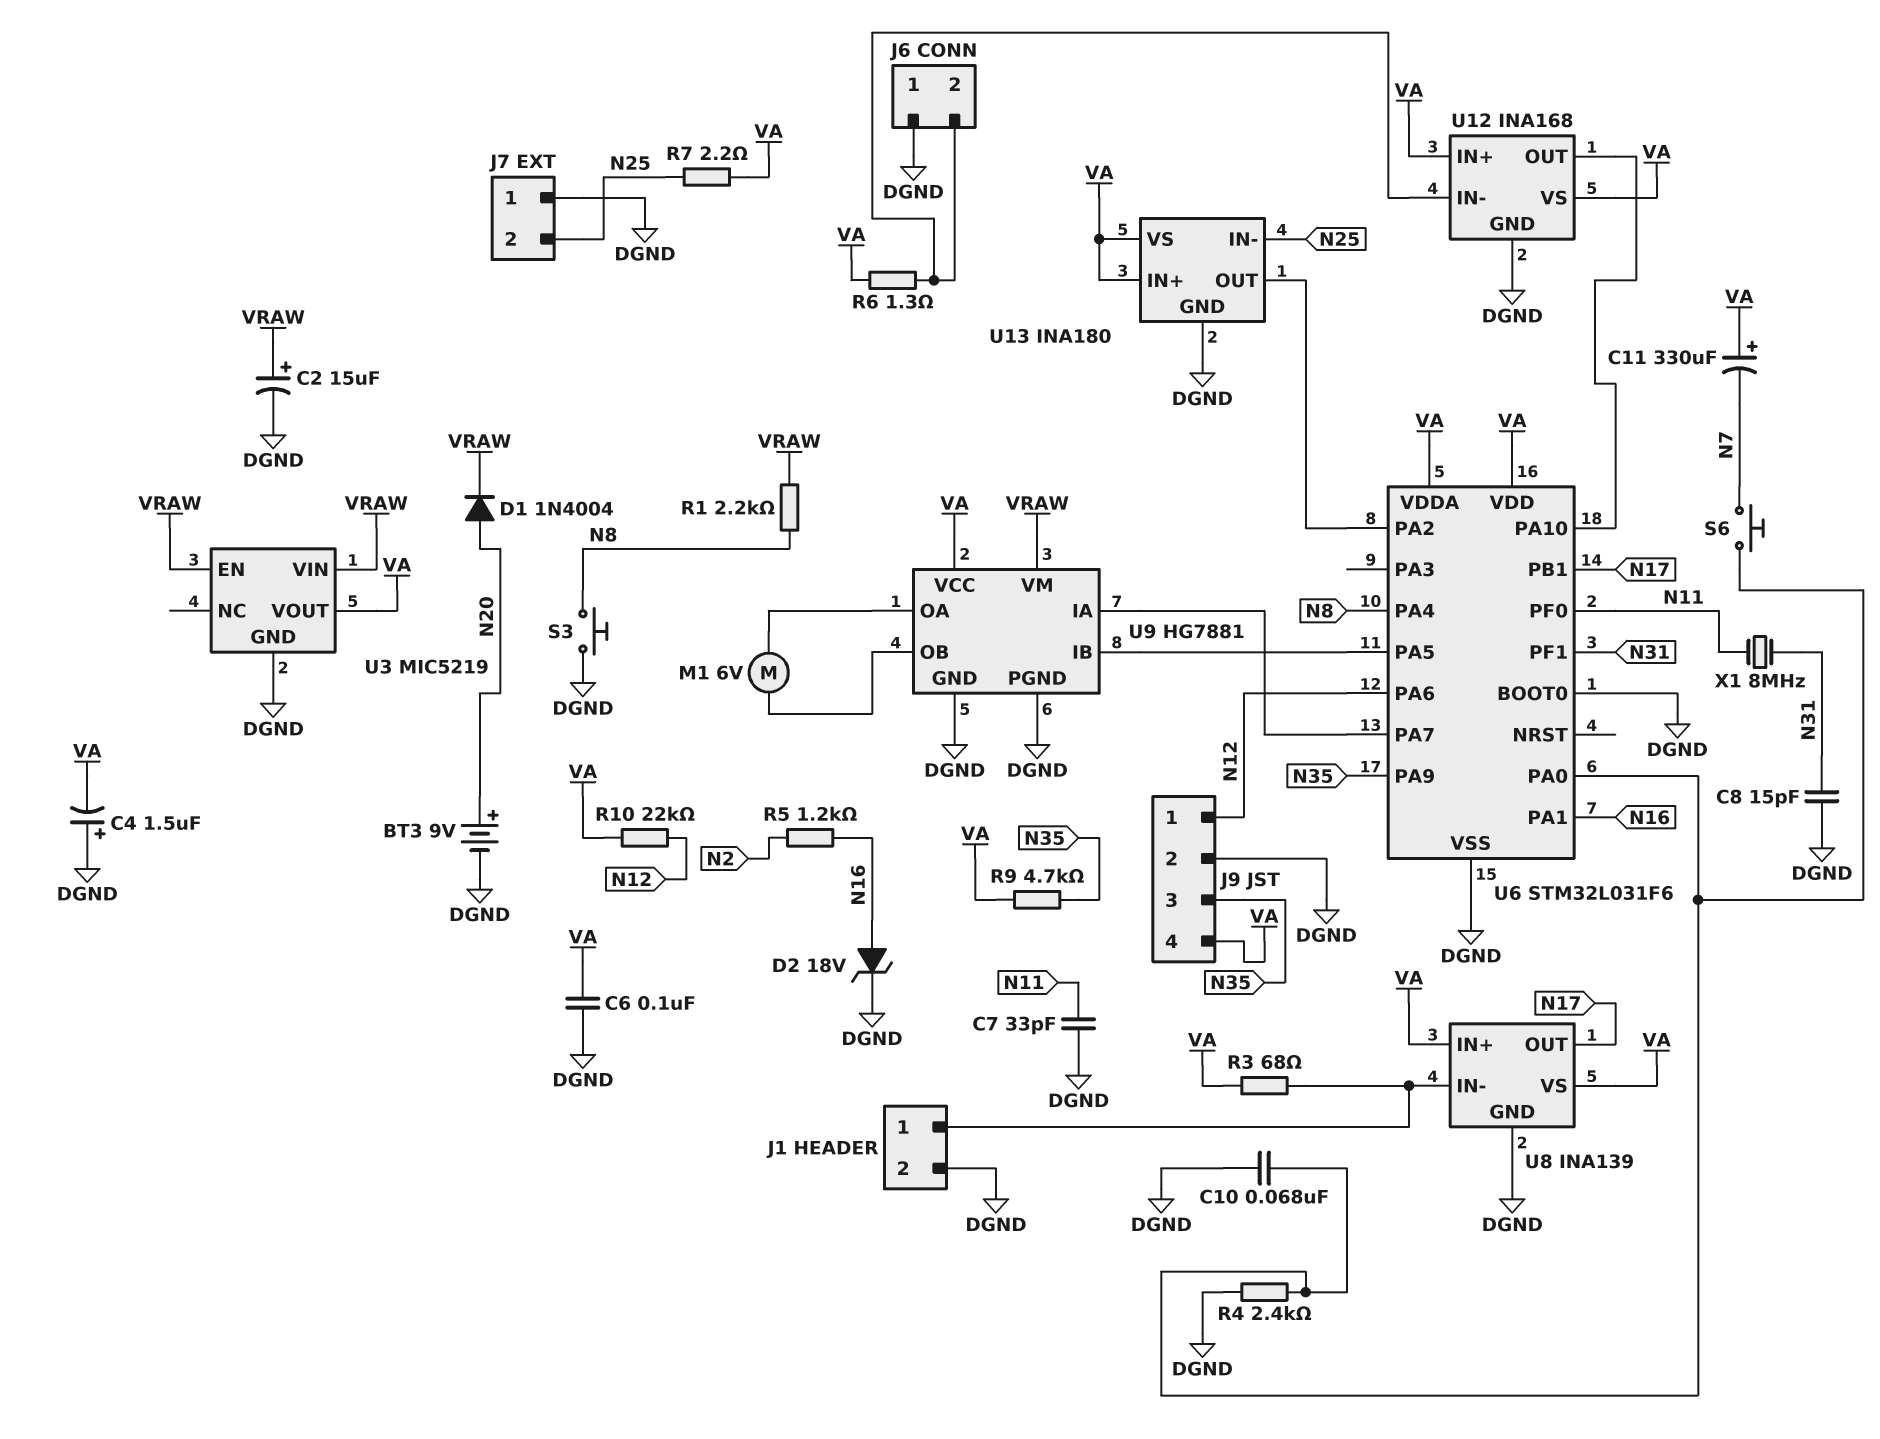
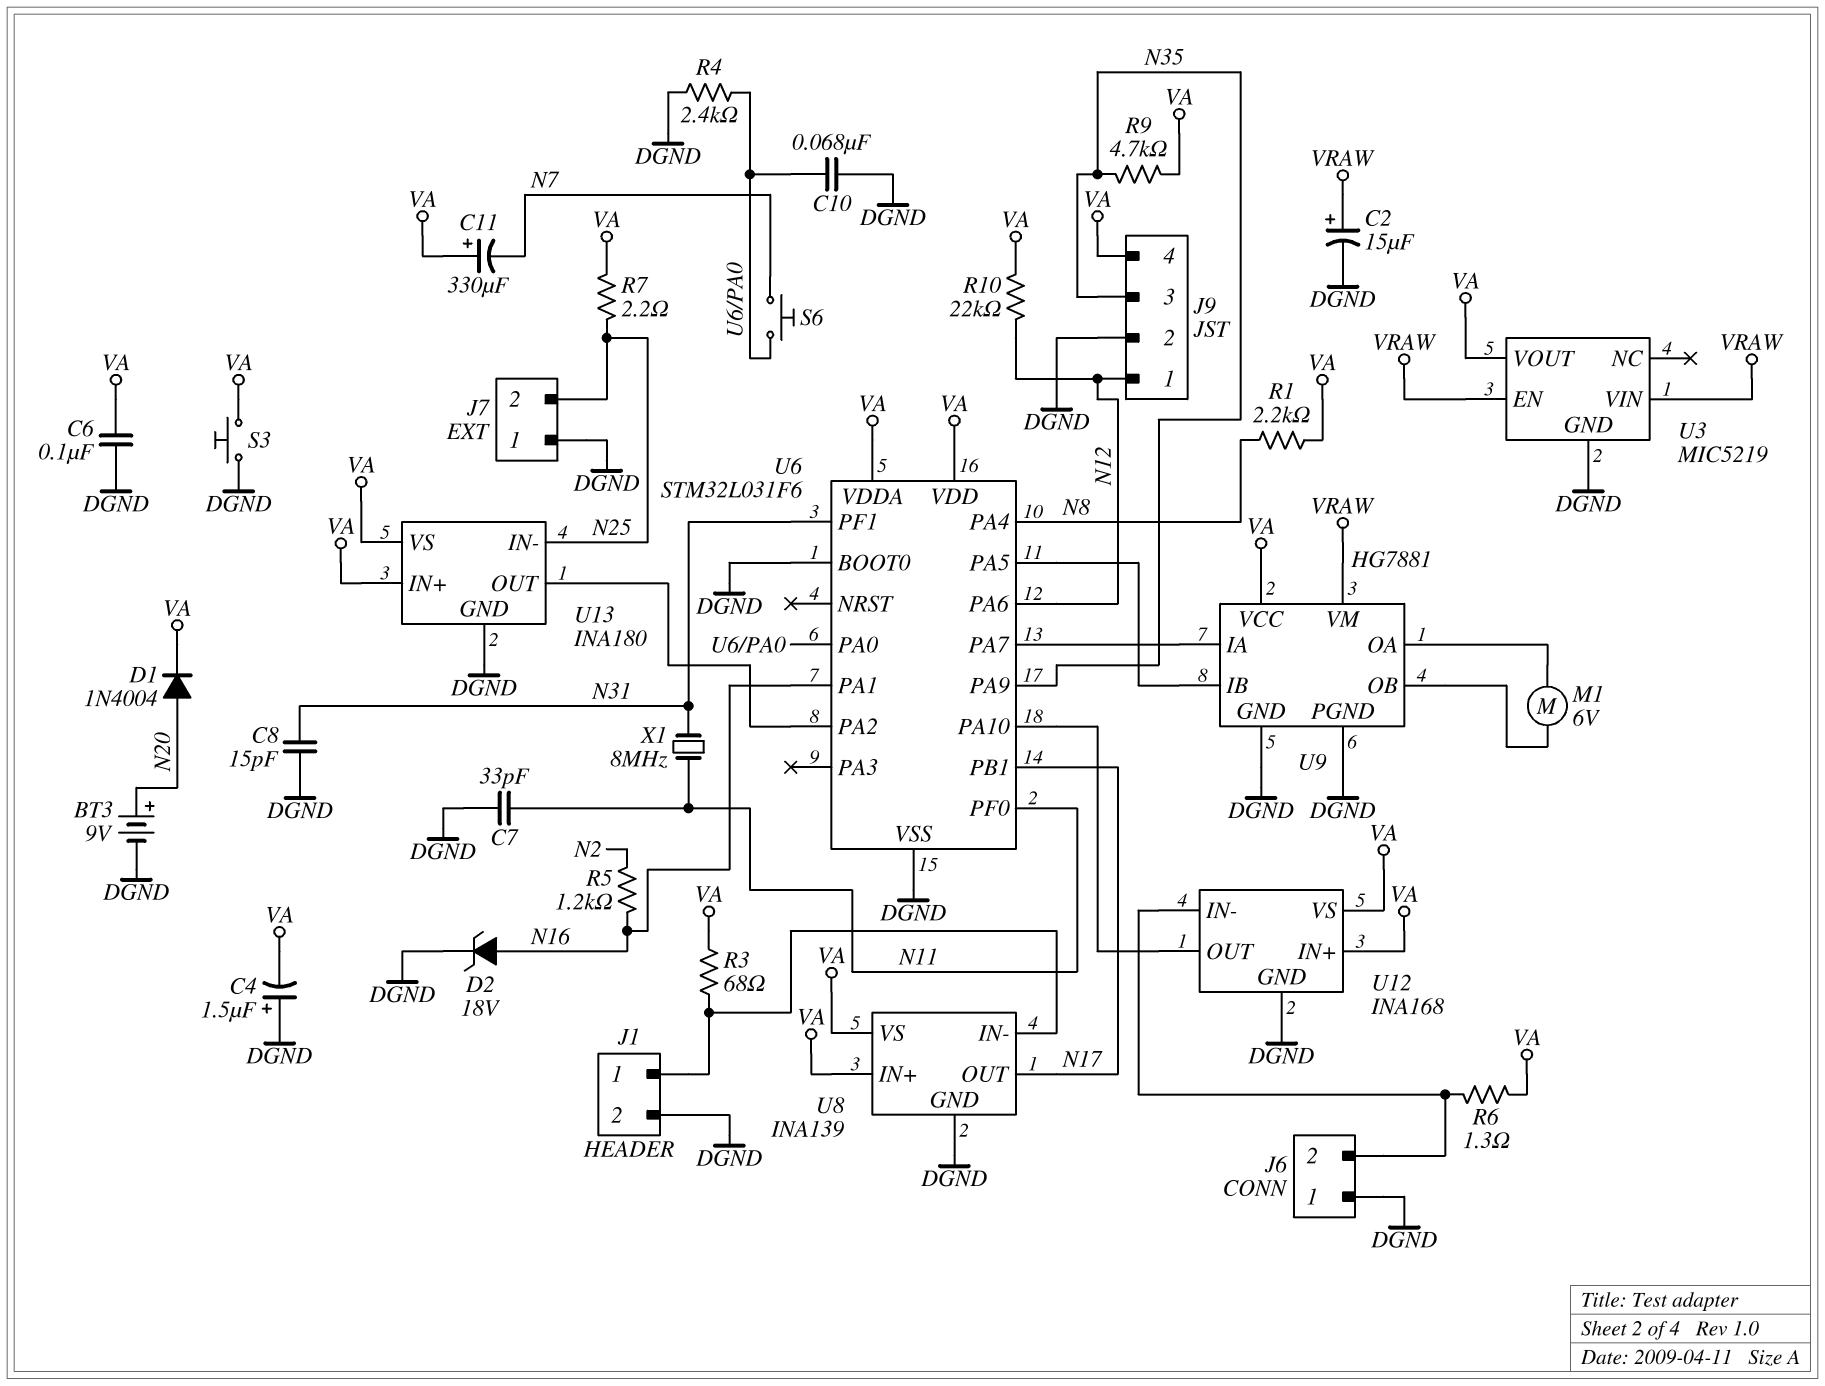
D1: diode 1N4004 (A N20, K VRAW) -> diode 1N4004 (A N20, K VA)
R1: 2.2k (N8, VRAW) -> 2.2k (N8, VA)
S3: button (DGND, N8) -> button (DGND, VA)

